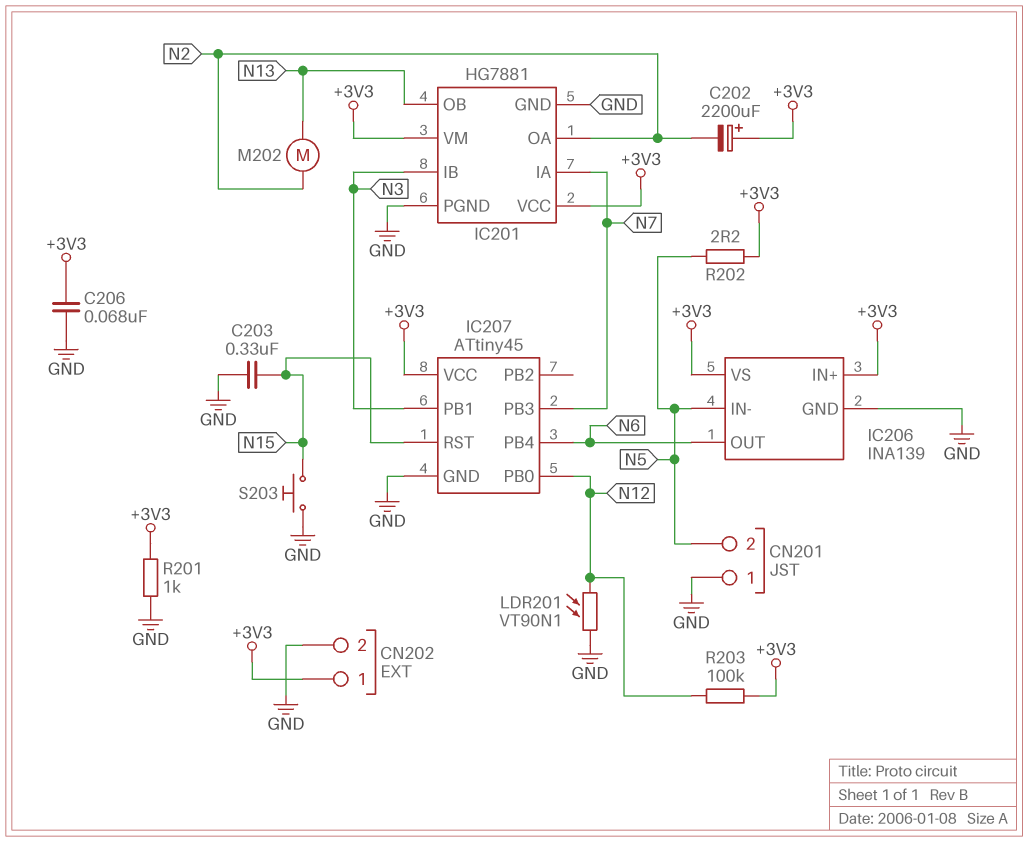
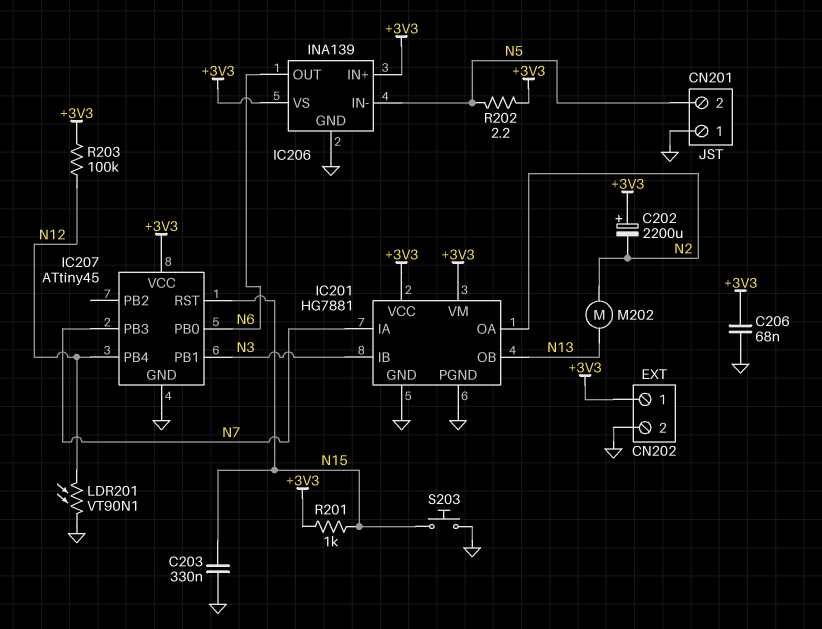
IC207 pin PB0: N12 -> N6
IC207 pin PB4: N6 -> N12
R201: 1k (+3V3, GND) -> 1k (+3V3, N15)

